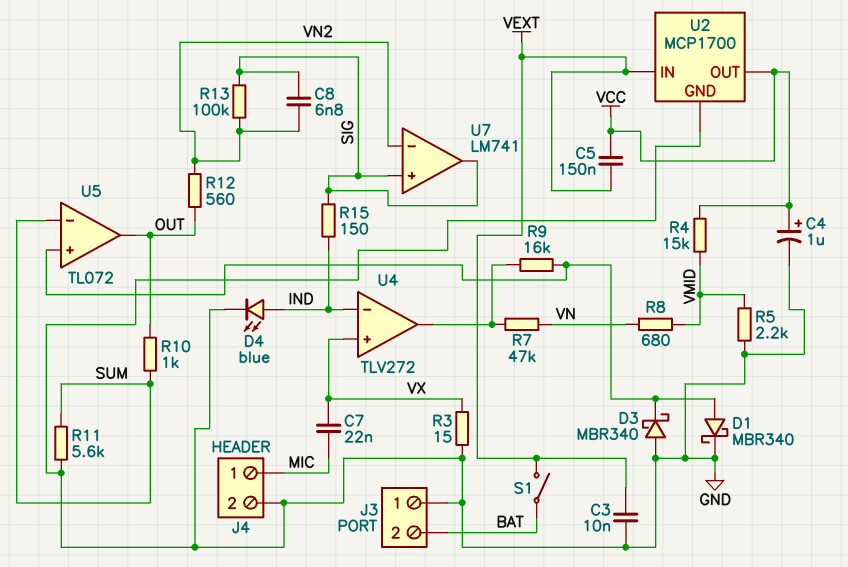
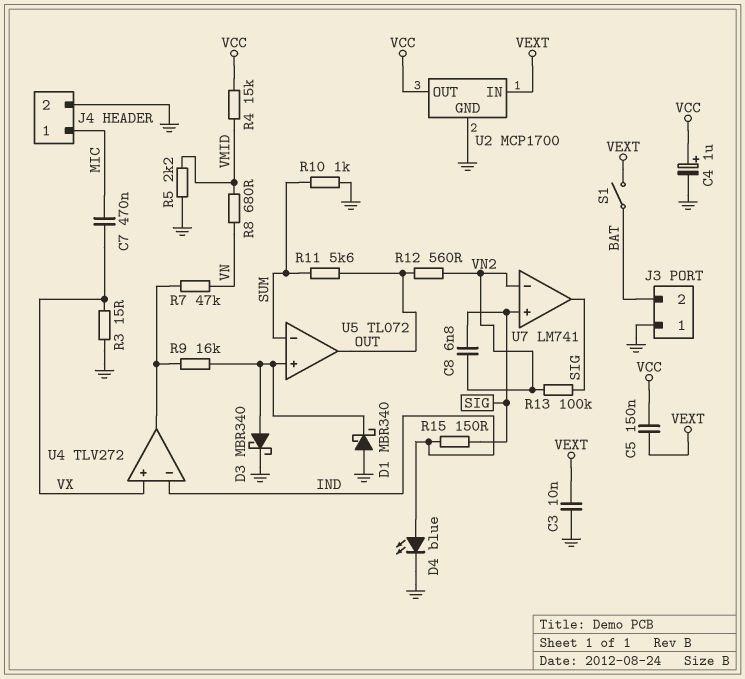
C7: 22nF (MIC, VX) -> 470nF (MIC, VX)
D1: schottky MBR340 (A U5/in+, K GND) -> schottky MBR340 (A GND, K U5/in+)
D3: schottky MBR340 (A GND, K U5/in+) -> schottky MBR340 (A U5/in+, K GND)
R10: 1k (OUT, SUM) -> 1k (GND, SUM)
R11: 5.6k (GND, SUM) -> 5.6k (OUT, SUM)

